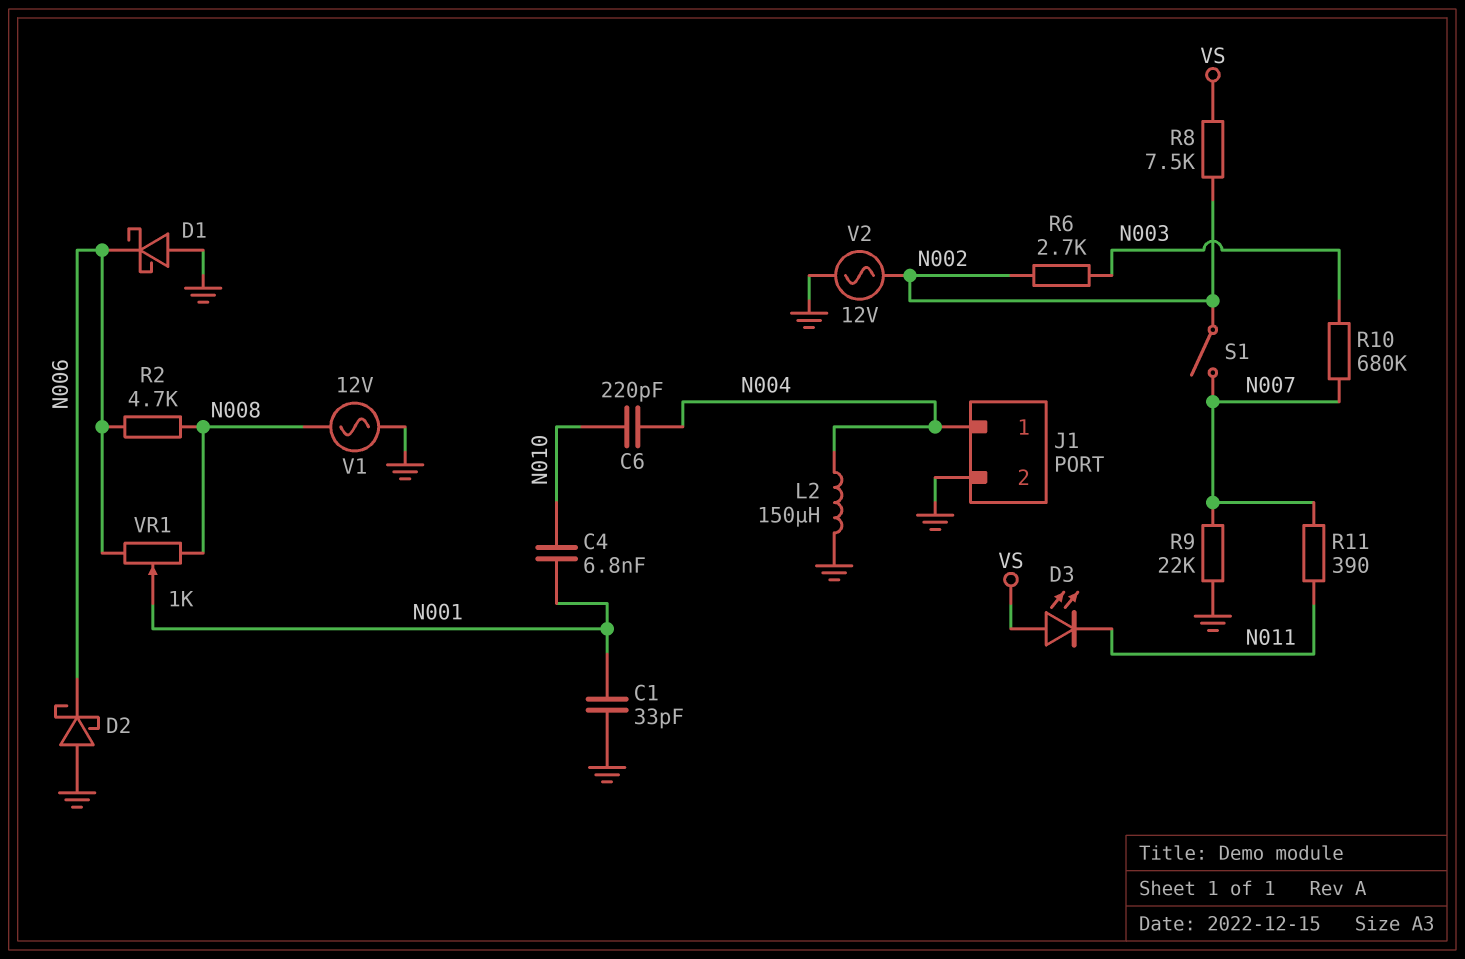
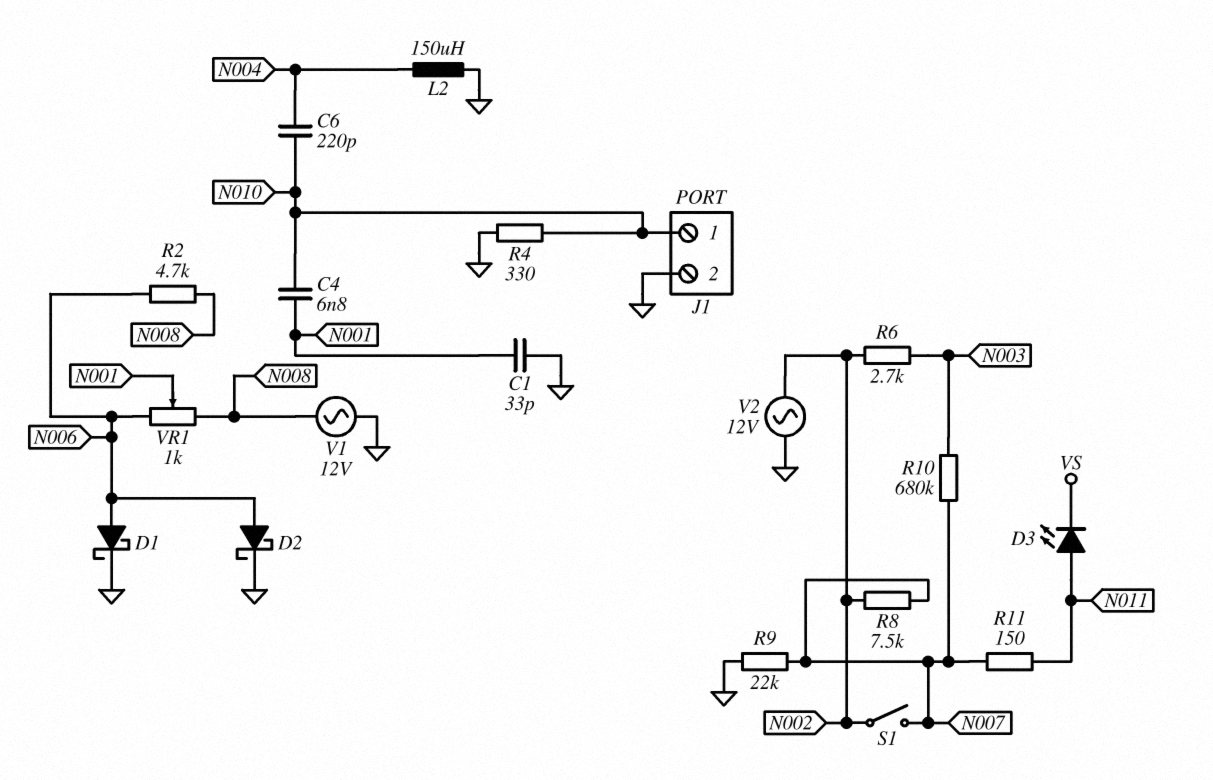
D1: schottky (A GND, K N006) -> schottky (A N006, K GND)
D2: schottky (A GND, K N006) -> schottky (A N006, K GND)
D3: LED (A VS, K N011) -> LED (A N011, K VS)
J1 pin 1: N004 -> N010
R4: none -> 330 (GND, N010)
R8: 7.5k (N002, VS) -> 7.5k (N002, N007)
R11: 390 (N007, N011) -> 150 (N007, N011)

